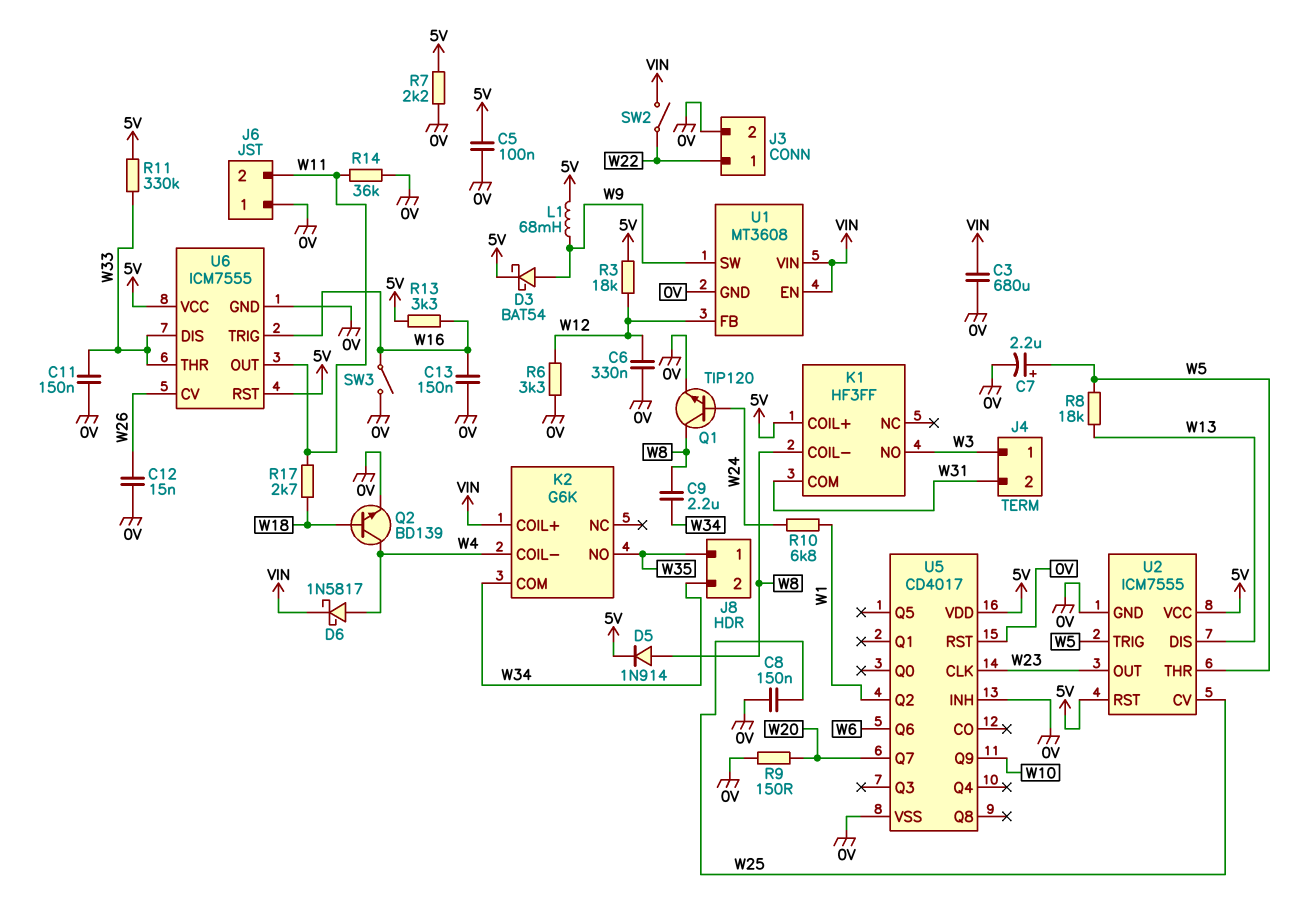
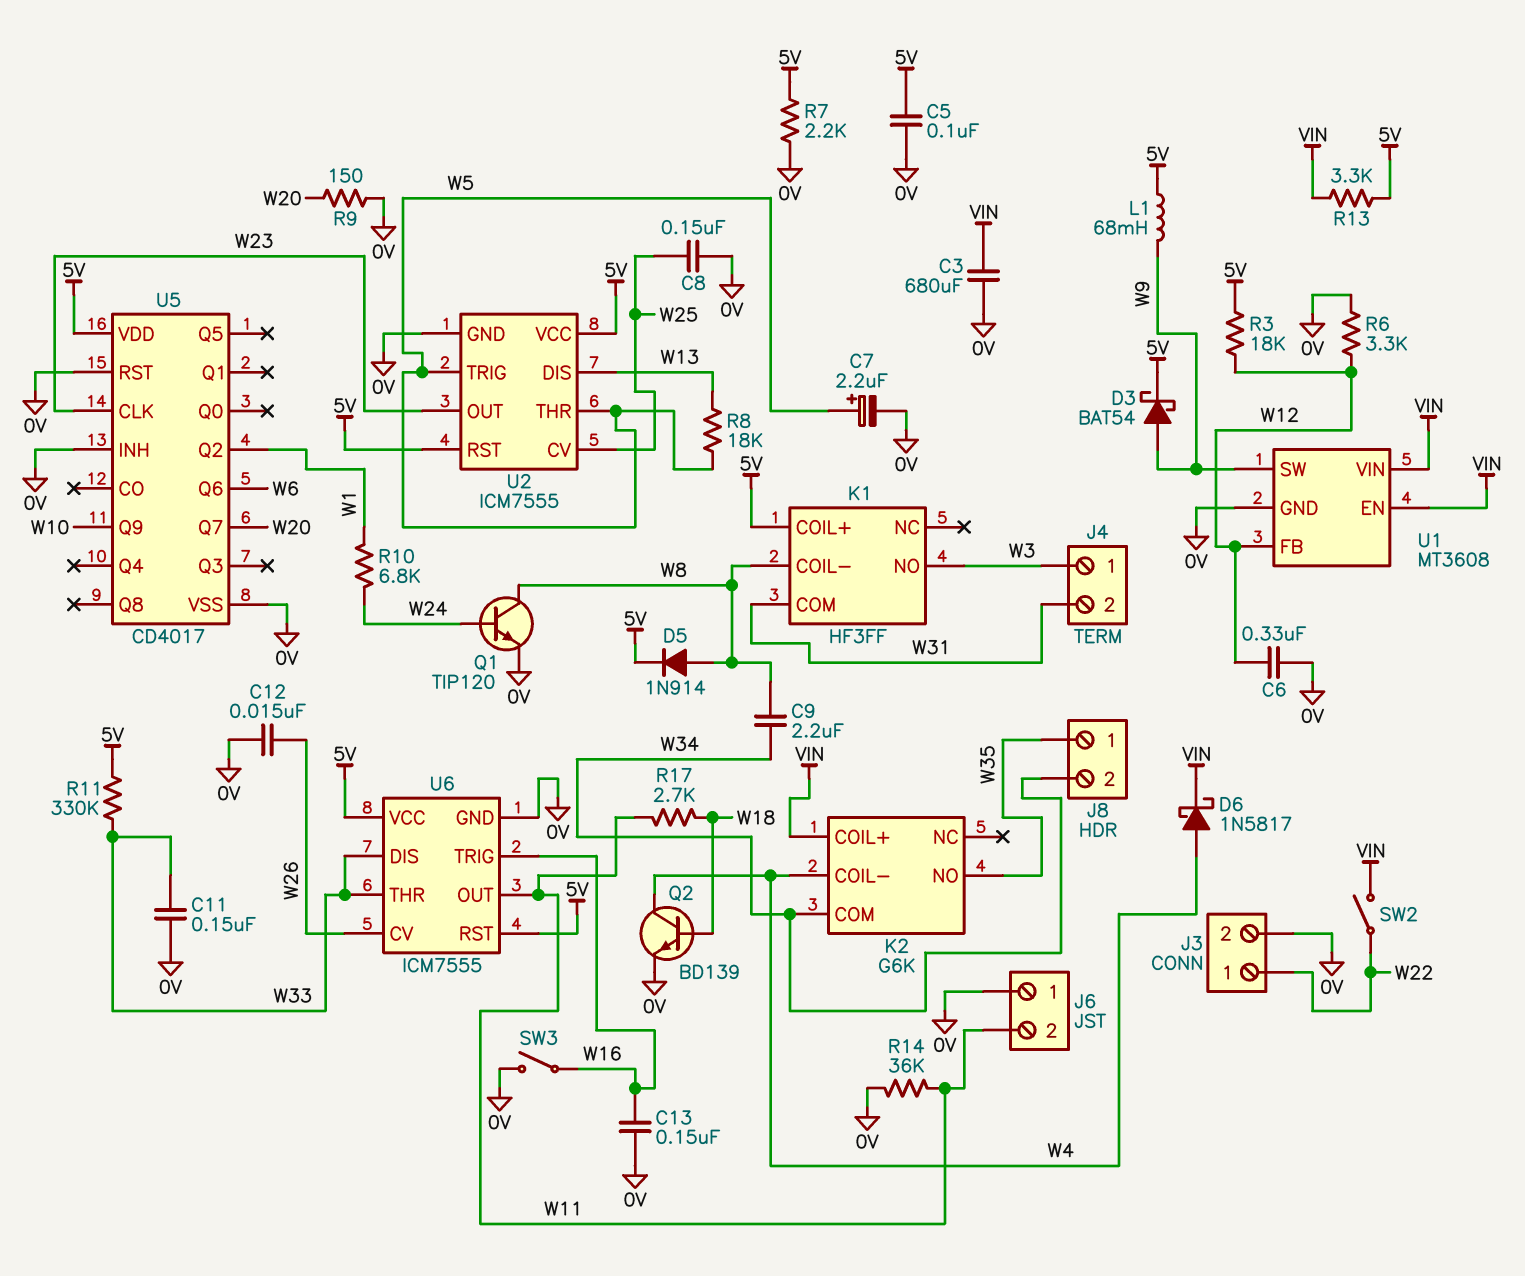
R13: 3.3k (5V, W16) -> 3.3k (5V, VIN)

